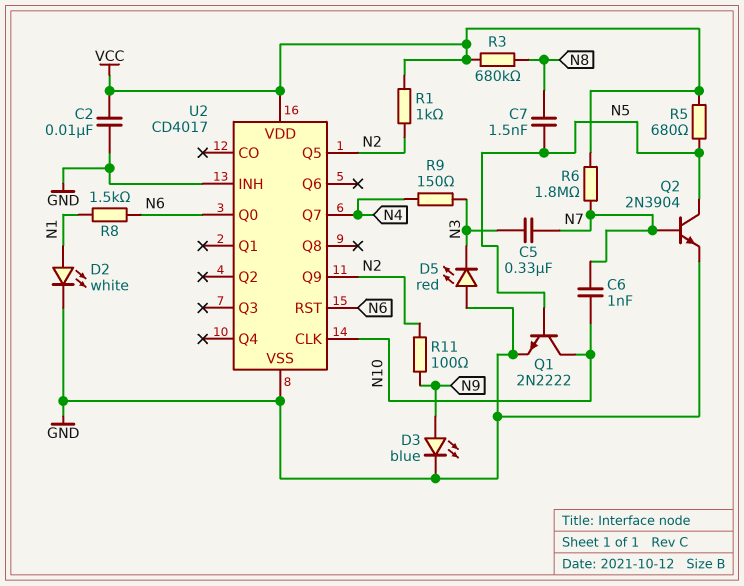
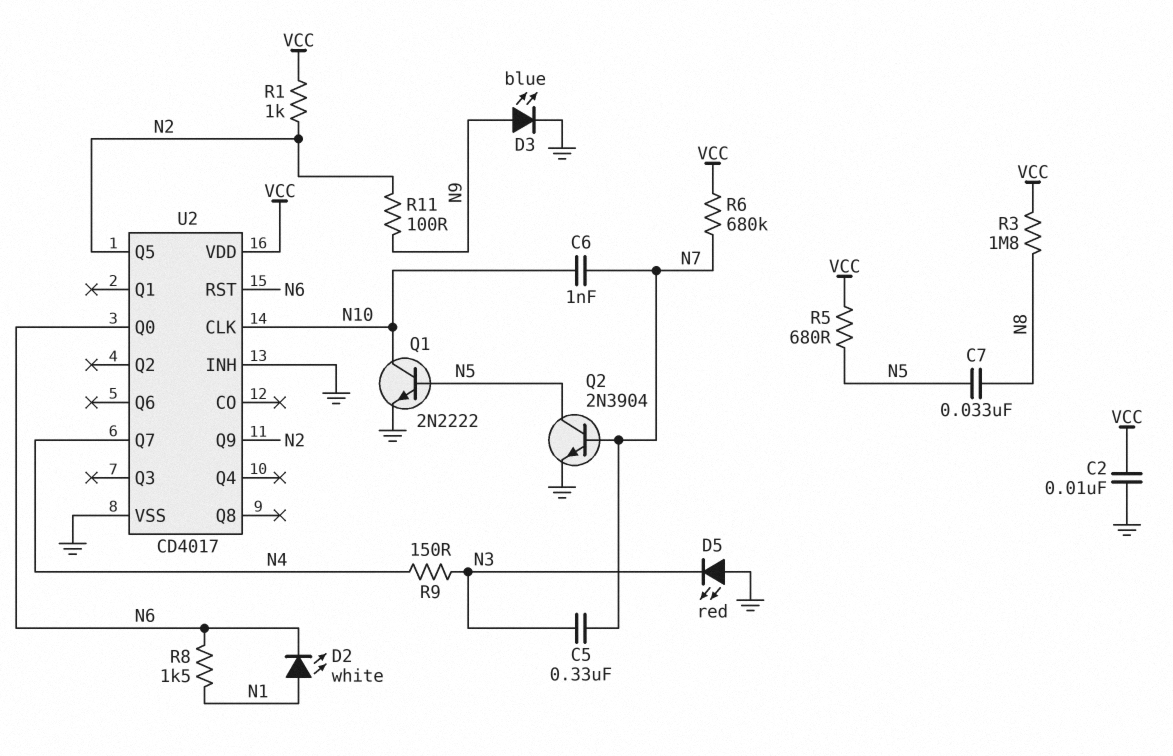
C7: 1.5nF (N5, N8) -> 33nF (N5, N8)
D2: LED white (A N1, K GND) -> LED white (A N1, K N6)
R3: 680k (N8, VCC) -> 1.8M (N8, VCC)
R6: 1.8M (N7, VCC) -> 680k (N7, VCC)

